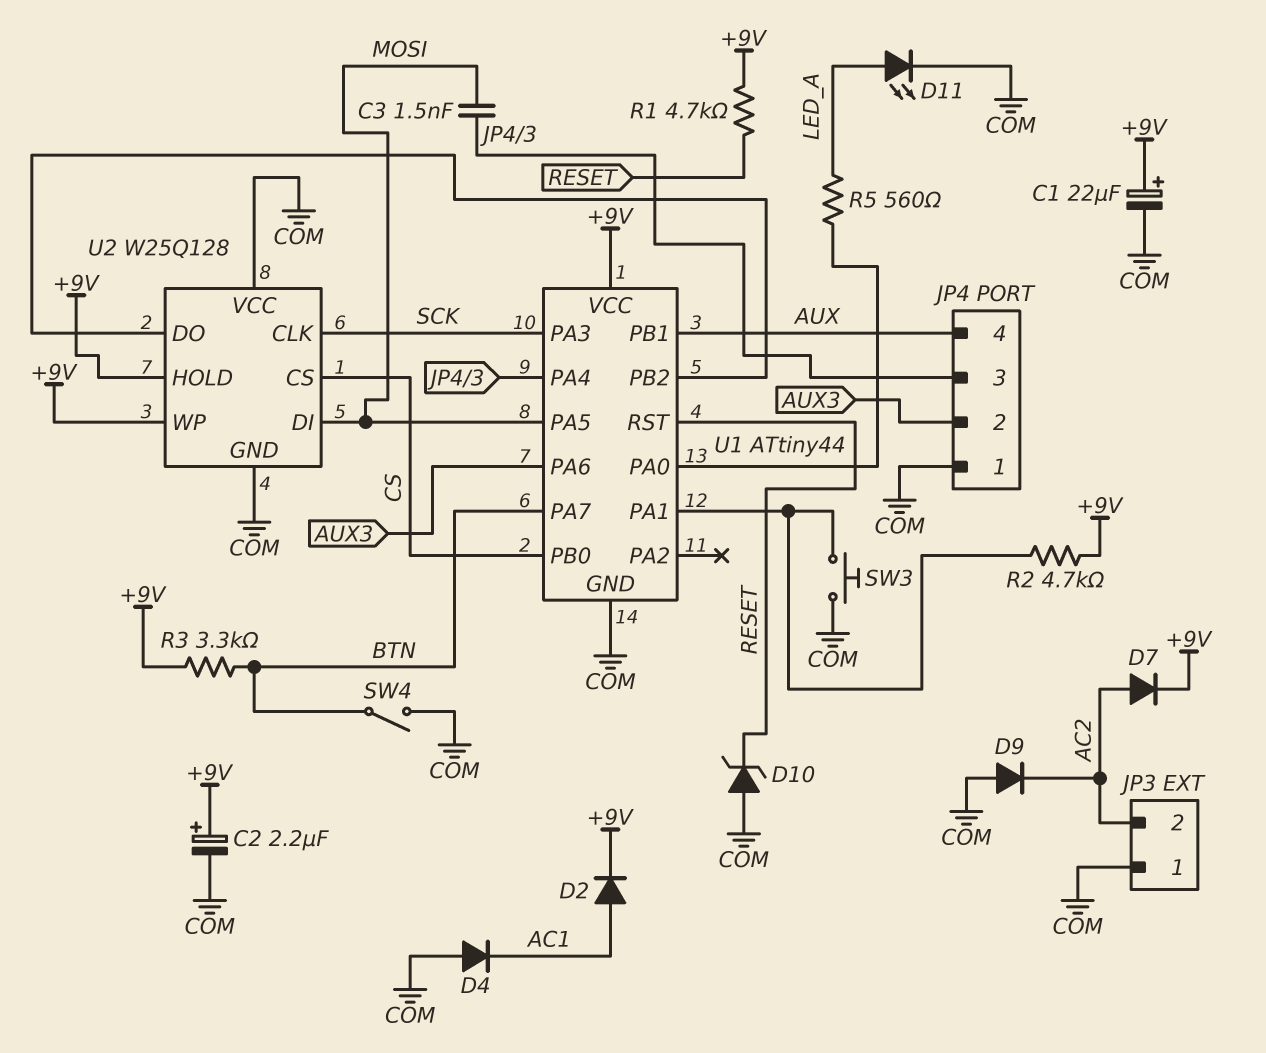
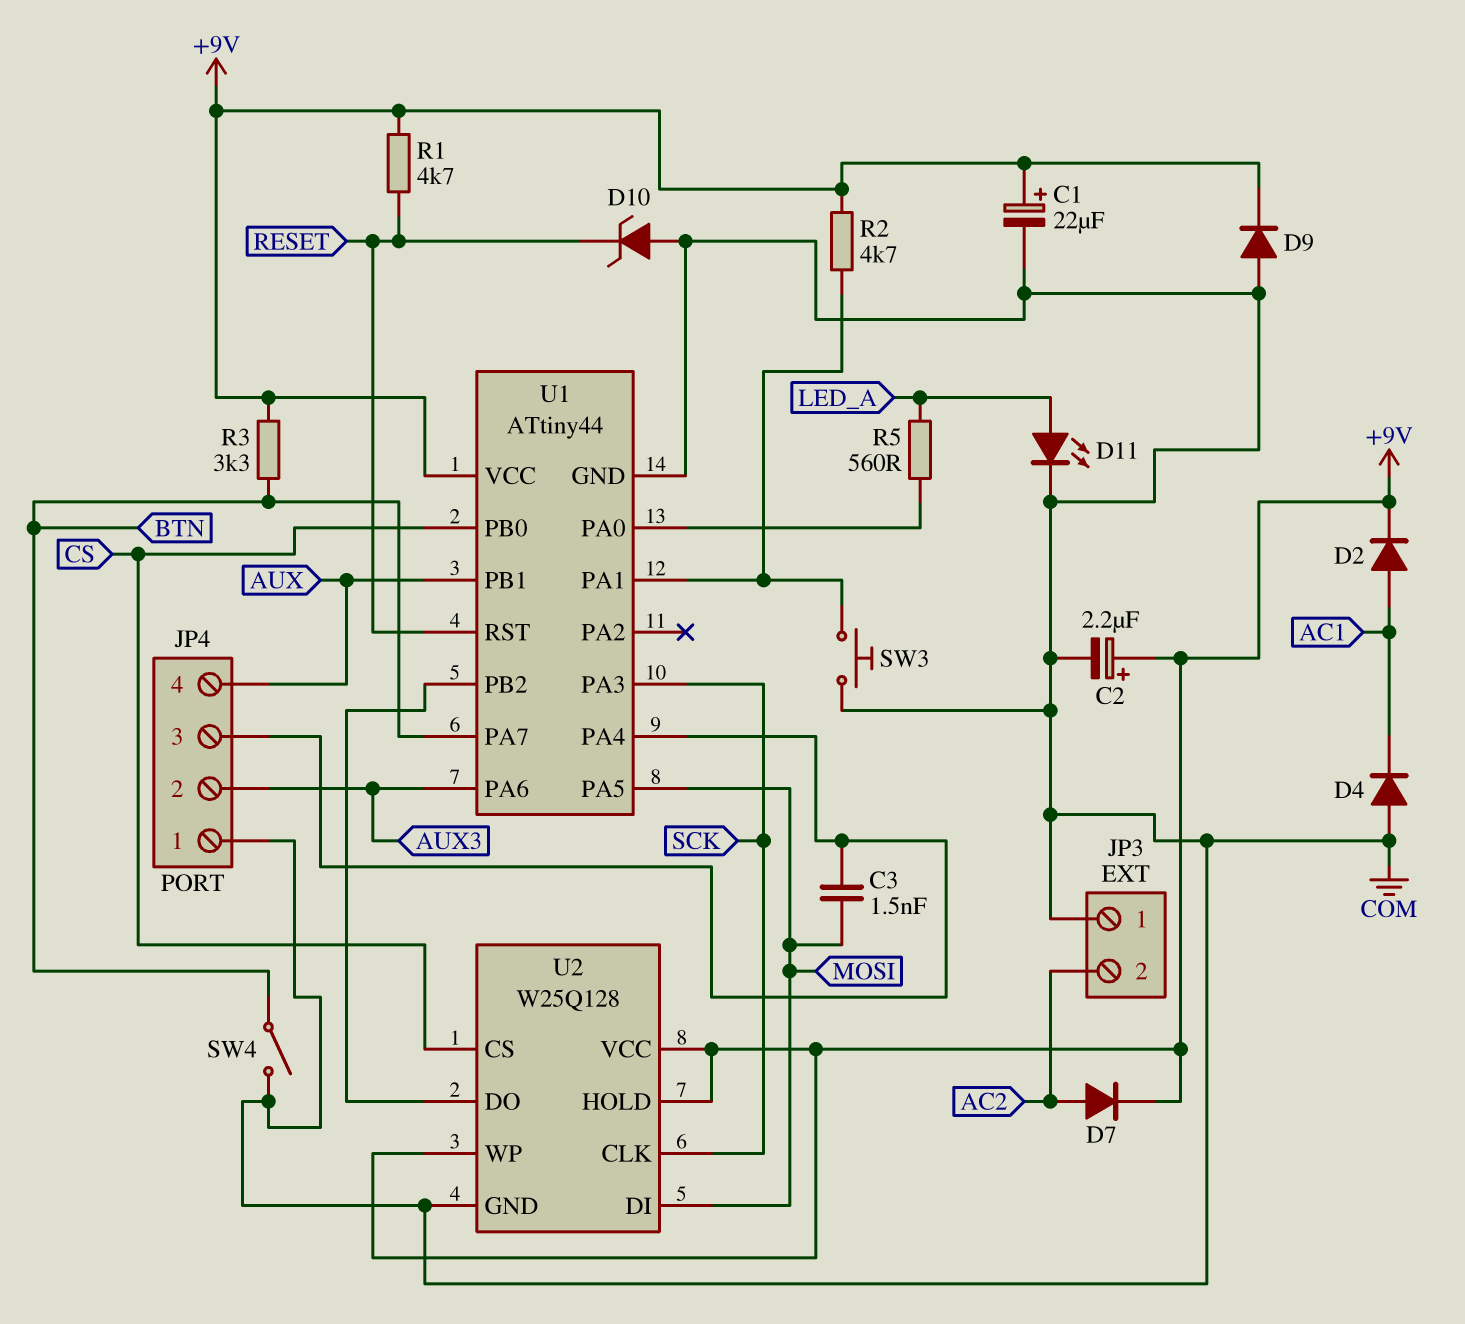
D9: diode (A COM, K AC2) -> diode (A COM, K +9V)
U2 pin VCC: COM -> +9V

